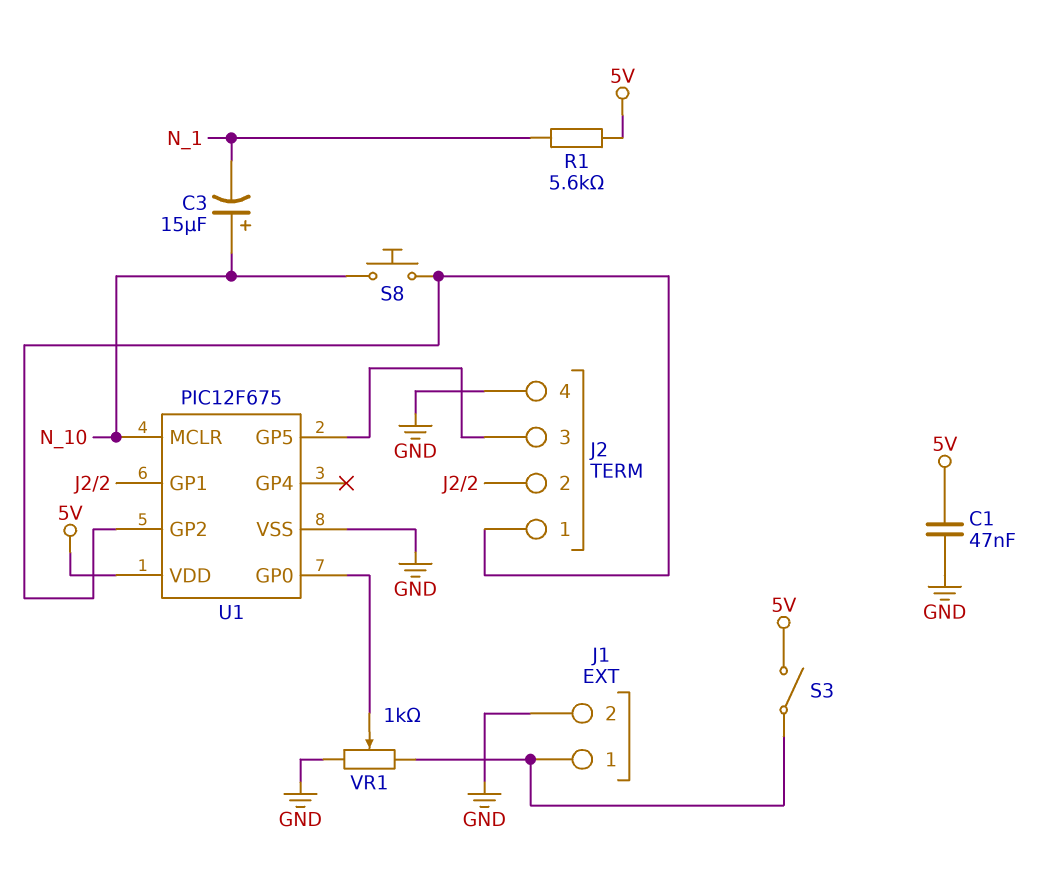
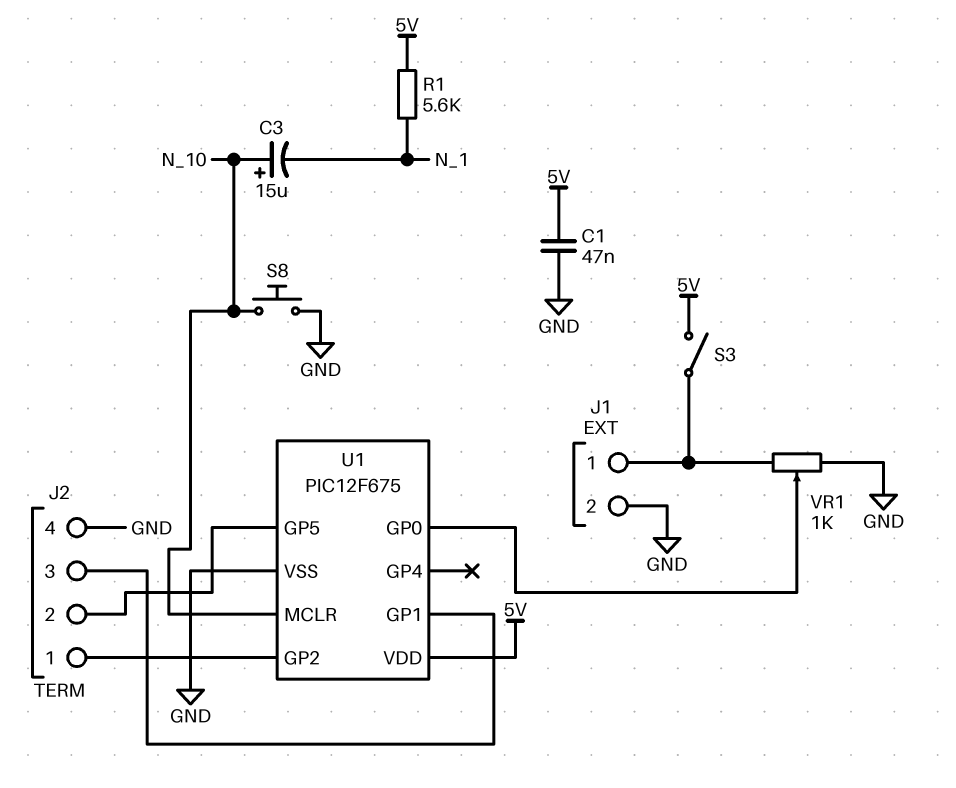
S8: button (J2/1, N_10) -> button (GND, N_10)
U1 pin GP1: J2/2 -> J2/3
U1 pin GP5: J2/3 -> J2/2

